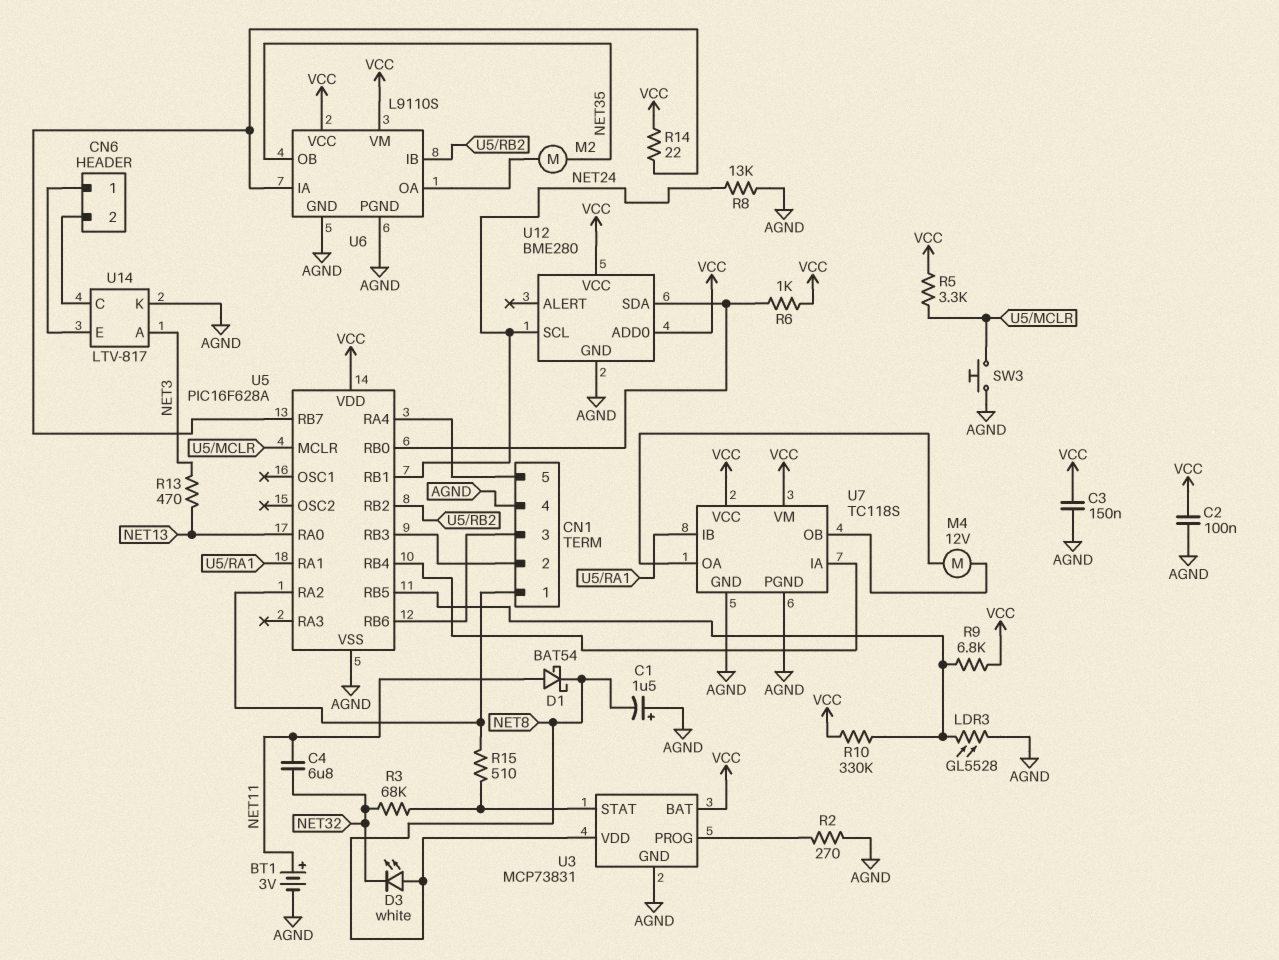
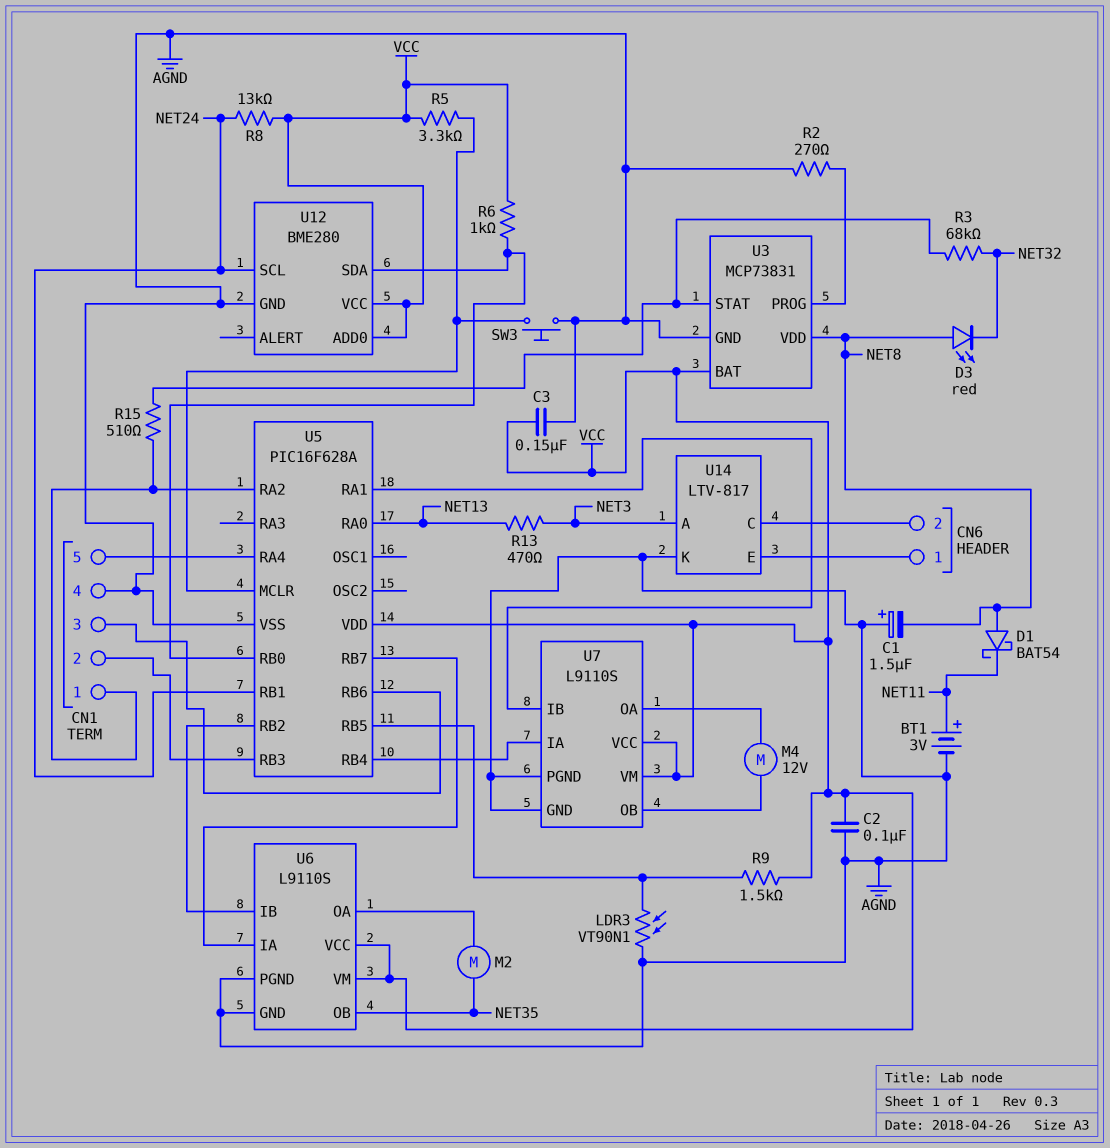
C4: 6.8uF (NET11, NET32) -> none
D1: schottky BAT54 (A NET11, K NET8) -> schottky BAT54 (A NET8, K NET11)
D3: LED white (A NET8, K NET32) -> LED red (A NET8, K NET32)
LDR3: GL5528 (AGND, U5/RB5) -> VT90N1 (AGND, U5/RB5)
R8: 13k (AGND, NET24) -> 13k (NET24, VCC)
R9: 6.8k (U5/RB5, VCC) -> 1.5k (U5/RB5, VCC)
R10: 330k (U5/RB5, VCC) -> none
R14: 22 (U5/RB7, VCC) -> none
U7: TC118S -> L9110S

